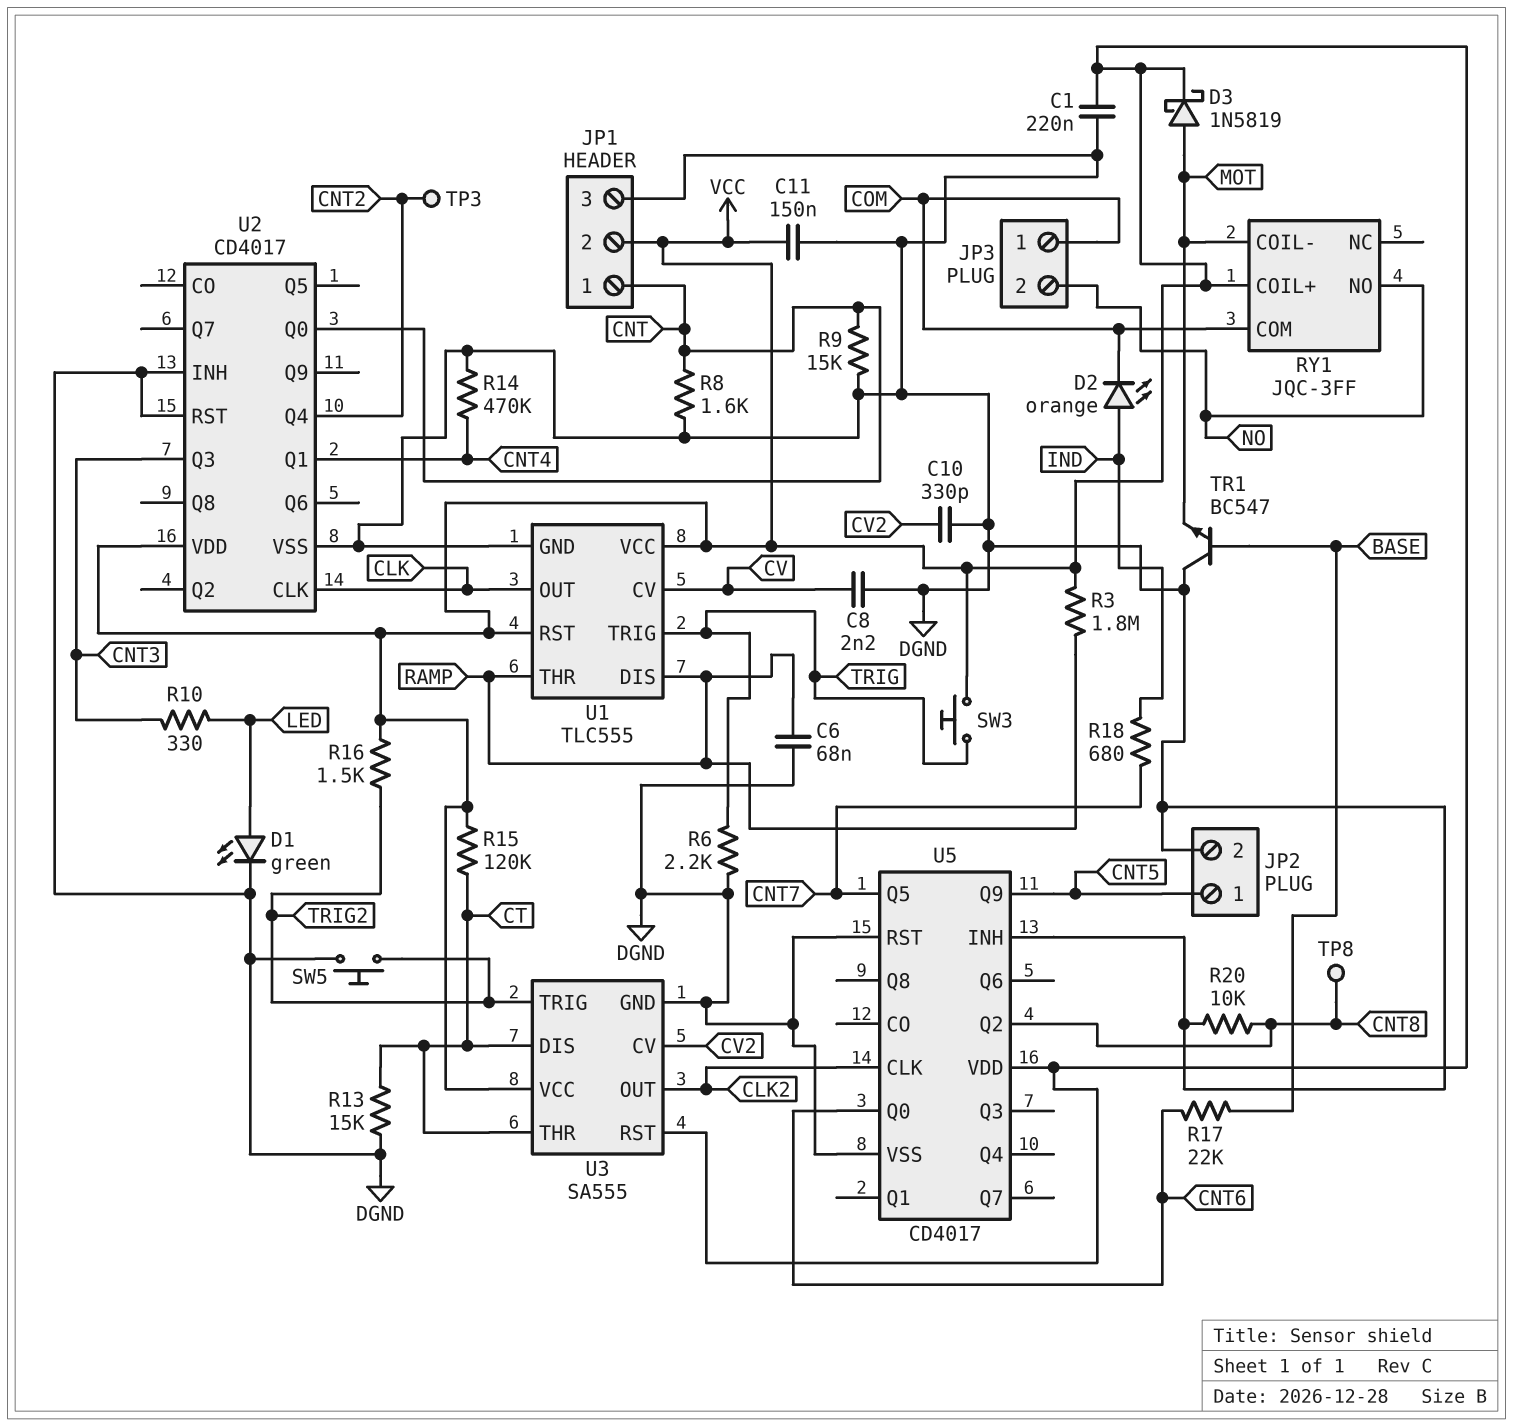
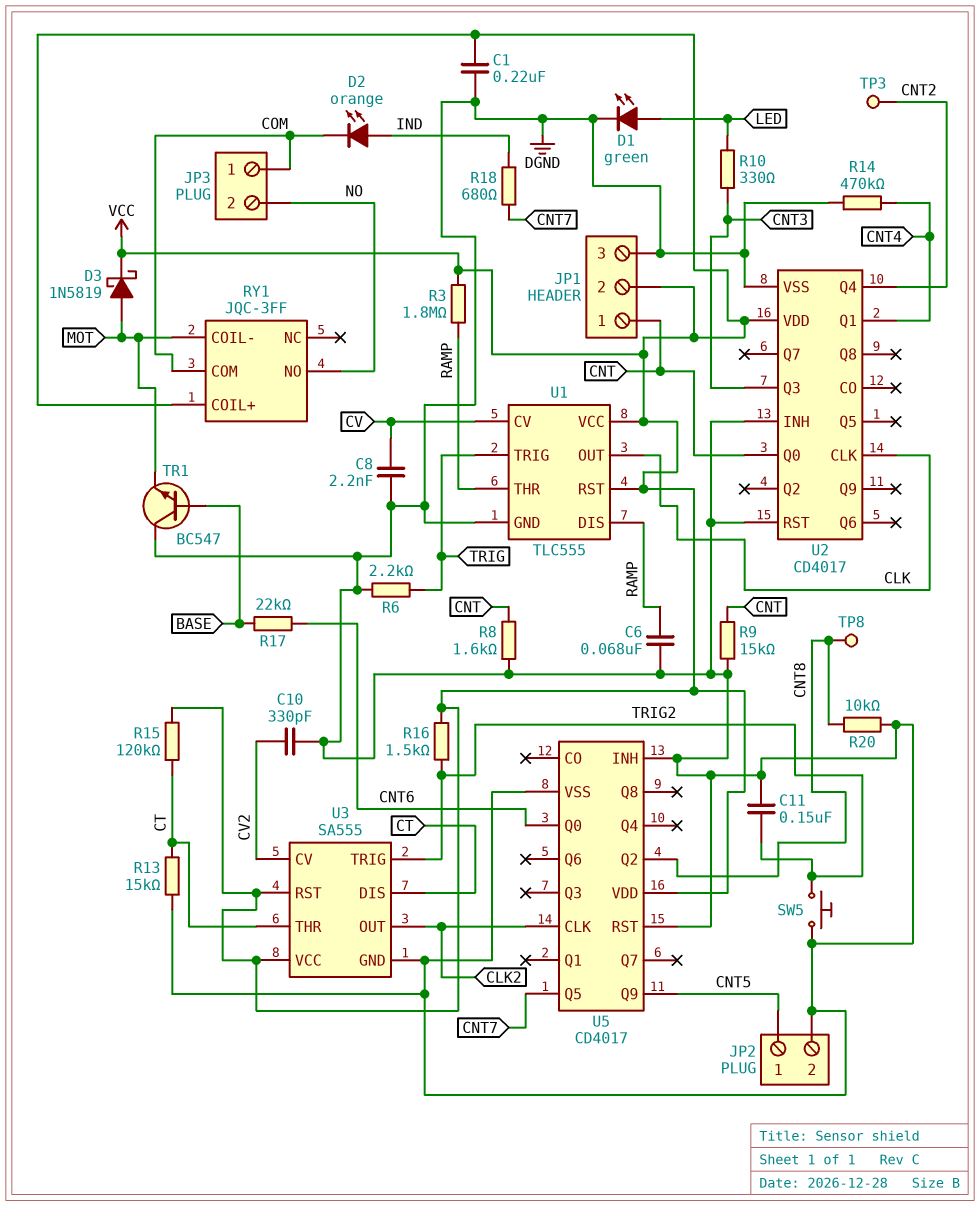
C11: 150nF (DGND, VCC) -> 150nF (DGND, TRIG2)
SW3: button (TRIG, VCC) -> none

